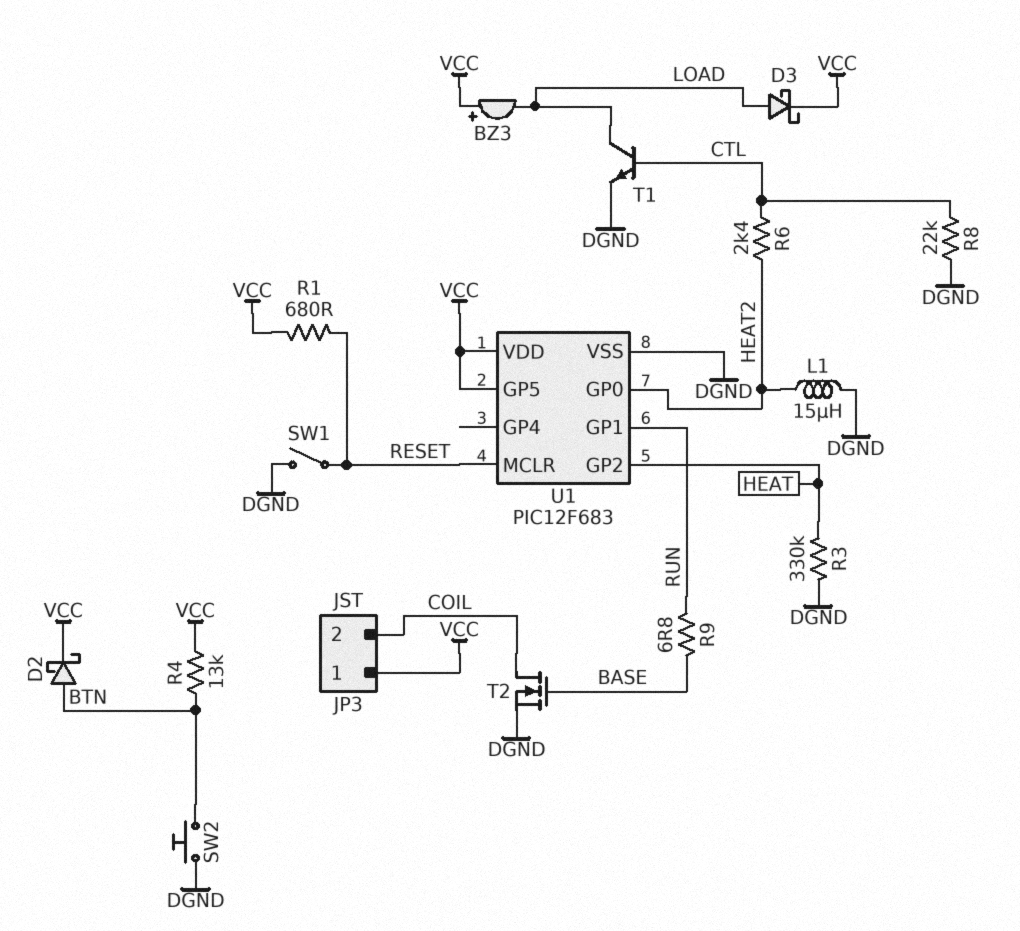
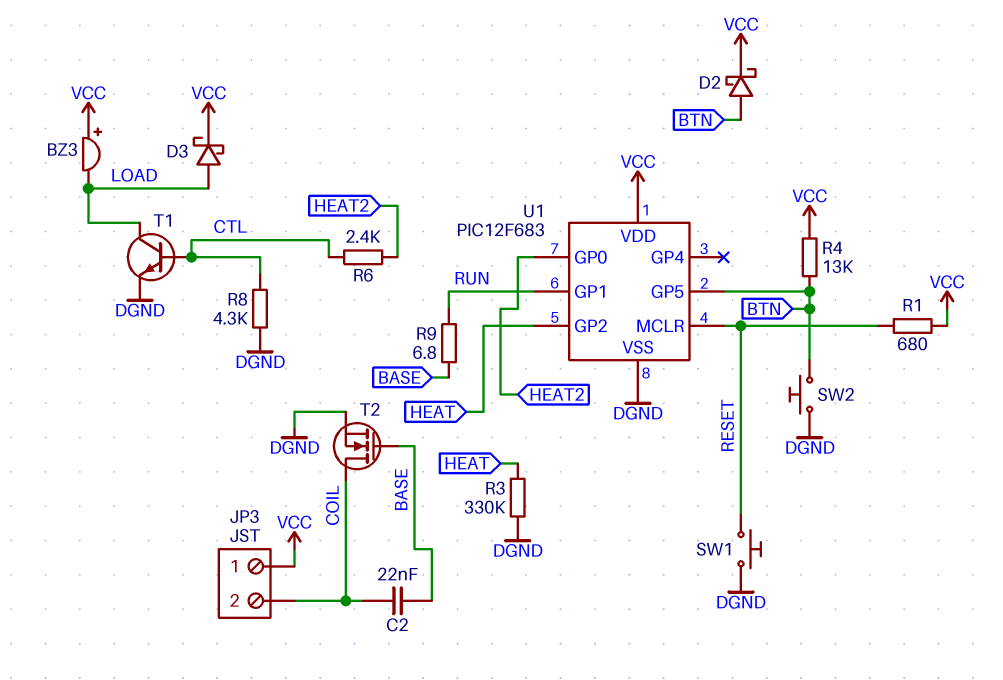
C2: none -> 22nF (BASE, COIL)
L1: 15uH (DGND, HEAT2) -> none
R8: 22k (CTL, DGND) -> 4.3k (CTL, DGND)
SW1: switch (DGND, RESET) -> button (DGND, RESET)
U1 pin GP5: VCC -> BTN

